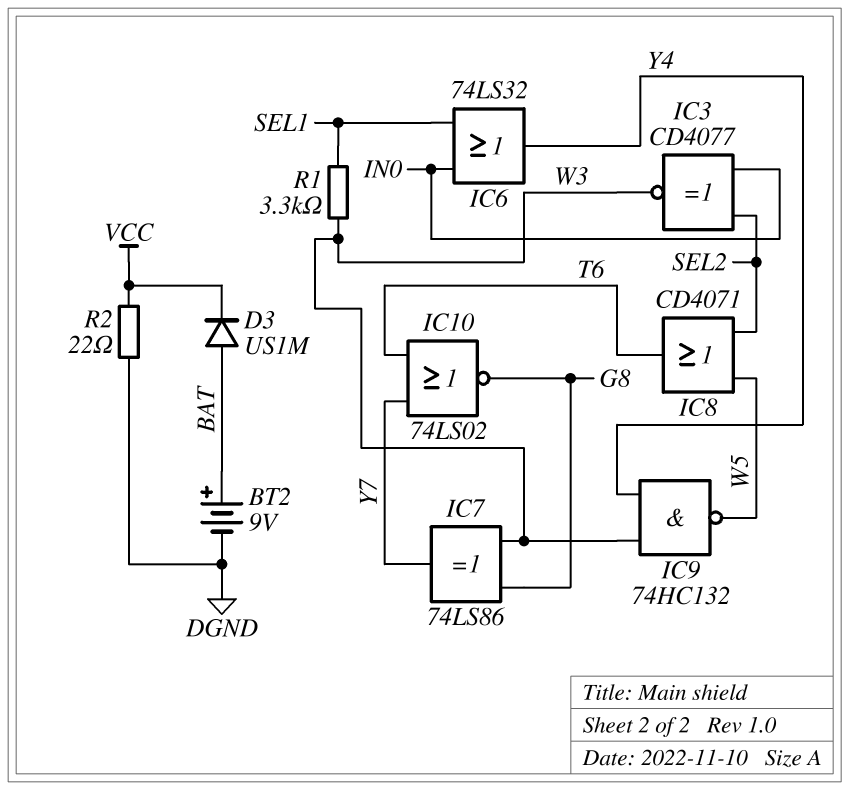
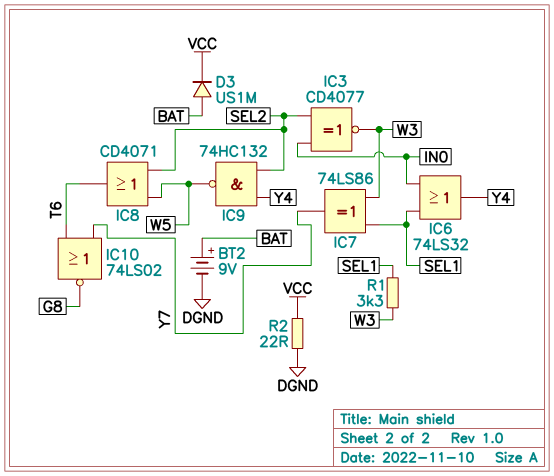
IC7: XOR 74LS86 (in G8, in W3, out Y7) -> XOR 74LS86 (in SEL1, in W3, out Y7)
IC9: NAND 74HC132 (in W3, in Y4, out W5) -> NAND 74HC132 (in SEL2, in Y4, out W5)

